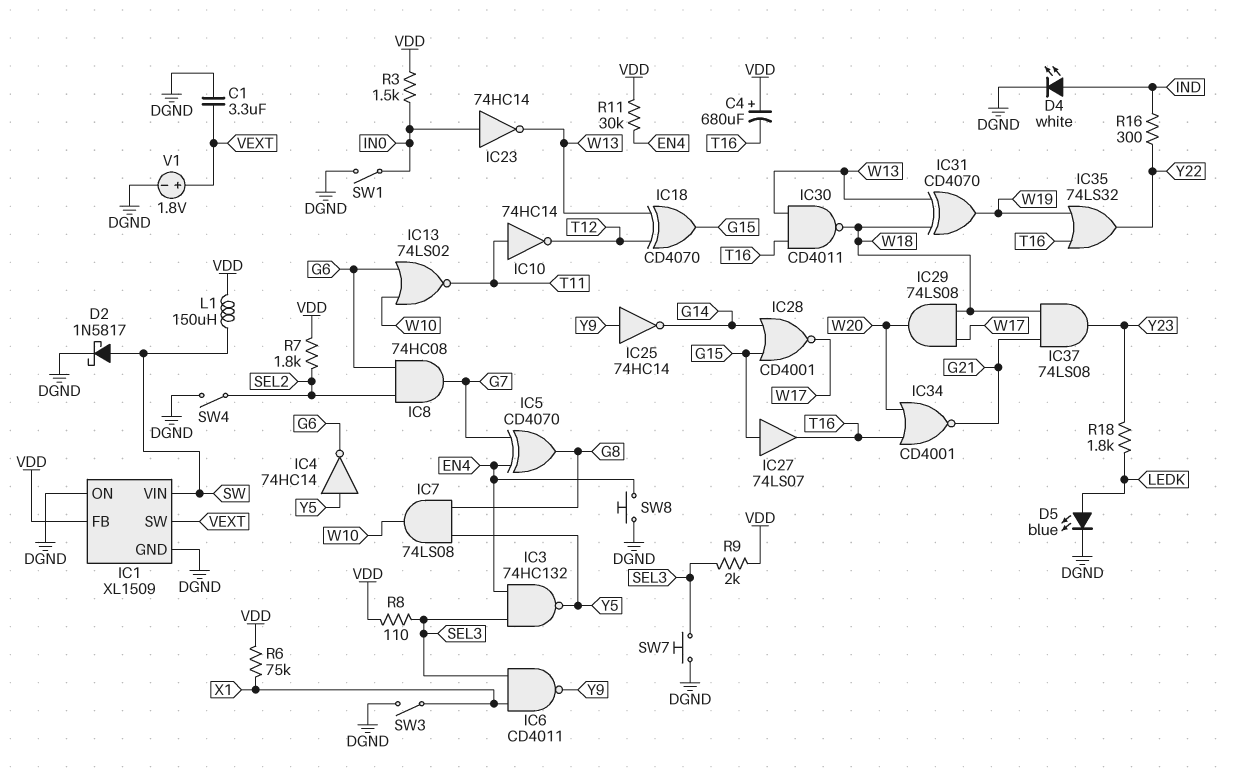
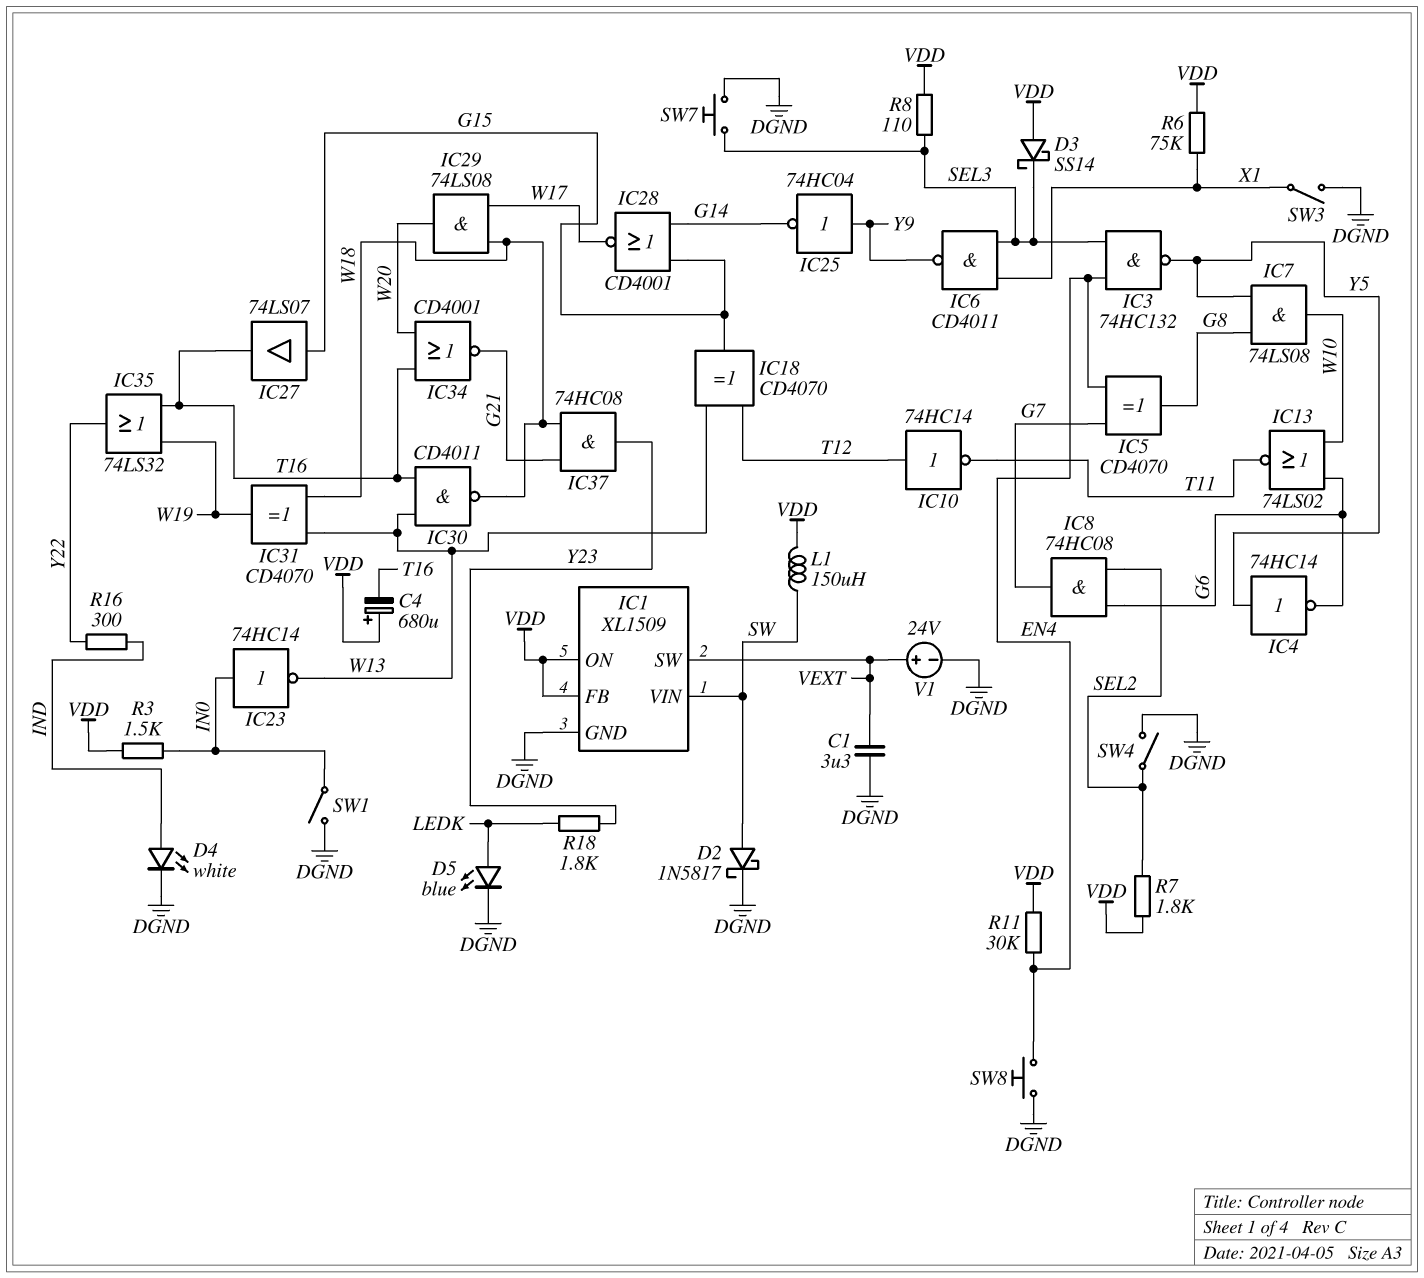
D3: none -> schottky SS14 (A VDD, K SEL3)
IC1 pin ON: DGND -> VDD
IC10: NOT 74HC14 (in T11, out T12) -> NOT 74HC14 (in T12, out T11)
IC25: NOT 74HC14 (in Y9, out G14) -> NOT 74HC04 (in Y9, out G14)
IC37: AND 74LS08 (in G21, in W18, out Y23) -> AND 74HC08 (in G21, in W18, out Y23)
R9: 2k (SEL3, VDD) -> none
V1: 1.8V (plus VEXT, minus DGND) -> 24V (plus VEXT, minus DGND)

